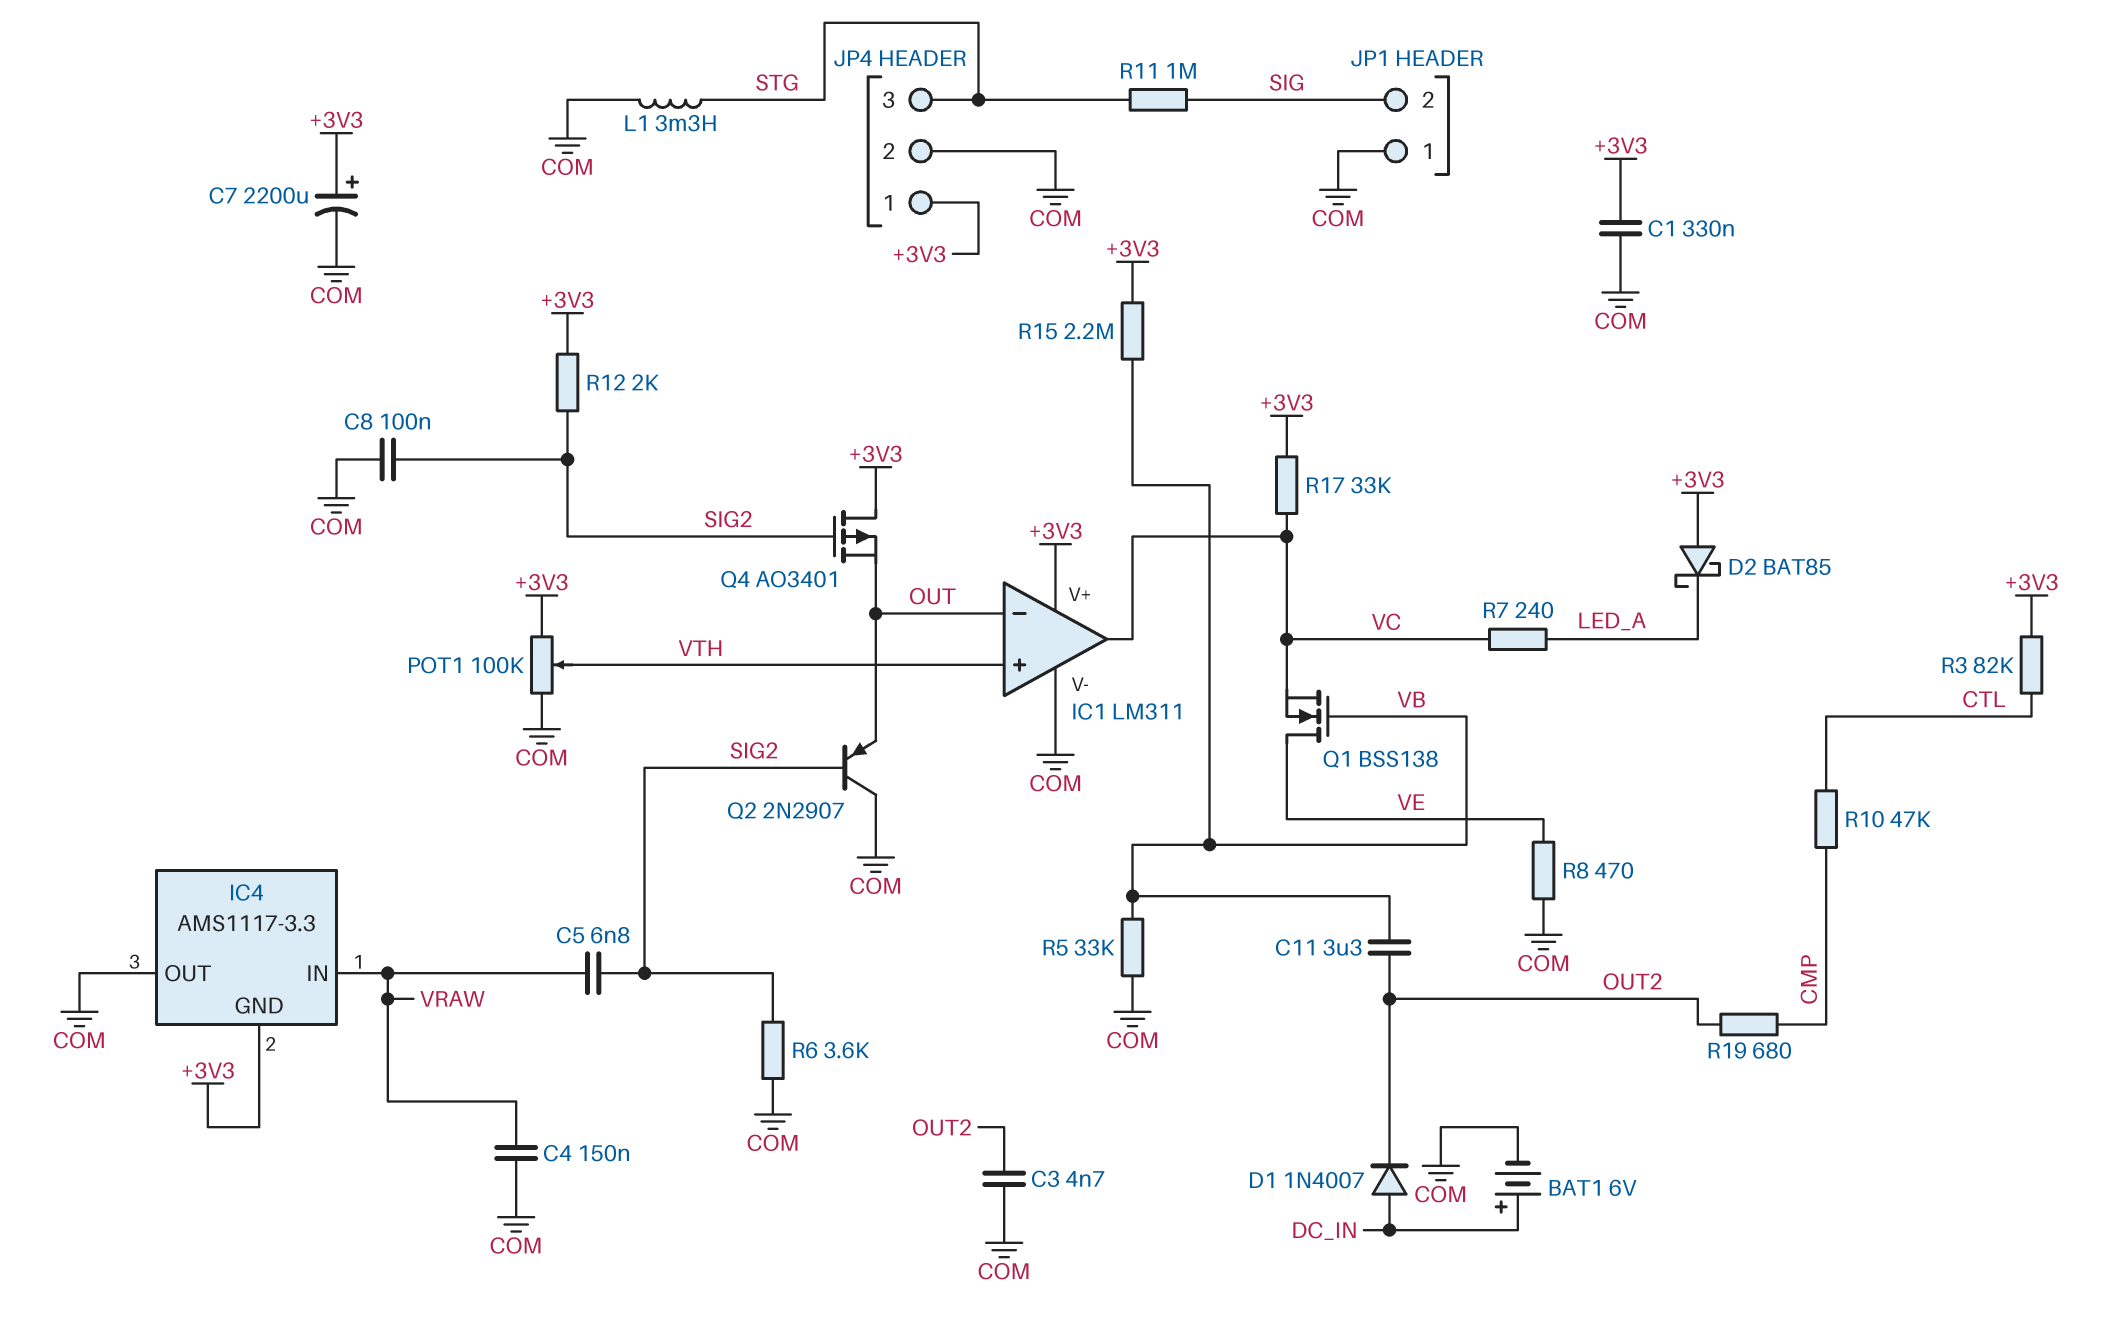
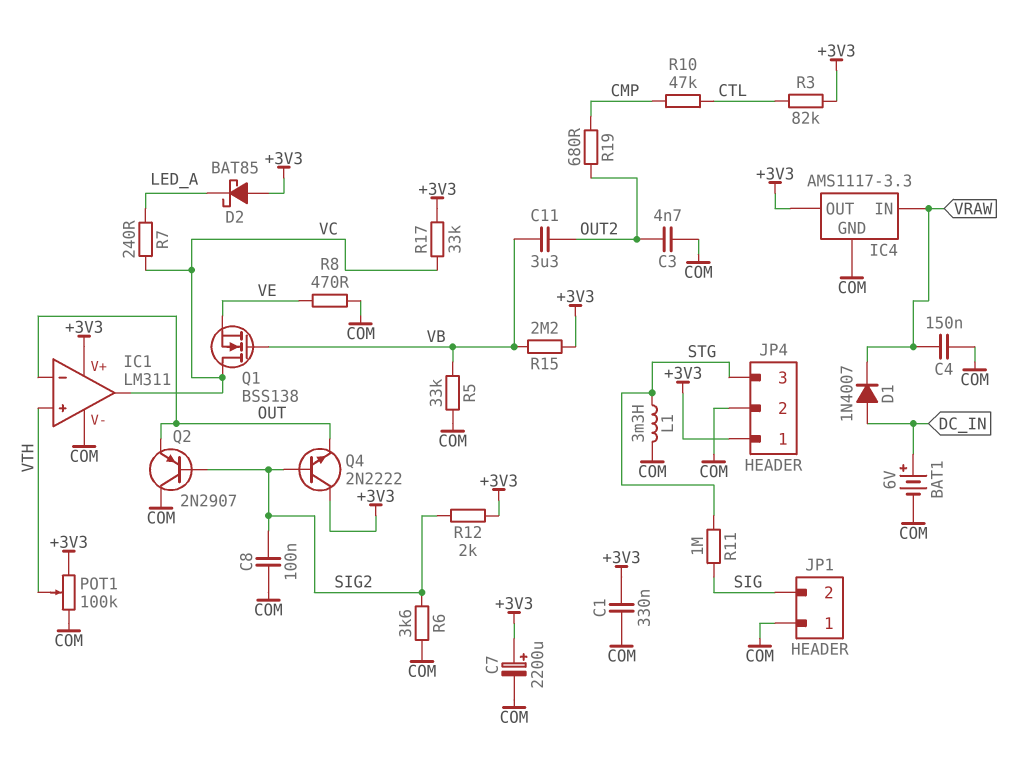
C5: 6.8nF (SIG2, VRAW) -> none
D1: diode 1N4007 (A DC_IN, K OUT2) -> diode 1N4007 (A DC_IN, K VRAW)
IC4 pin GND: +3V3 -> COM
IC4 pin OUT: COM -> +3V3
Q1: NMOS BSS138 (G VB, D VE, S VC) -> NMOS BSS138 (G VB, D VC, S VE)
Q4: PMOS AO3401 (G SIG2, D +3V3, S OUT) -> NPN 2N2222 (B SIG2, C +3V3, E OUT)

